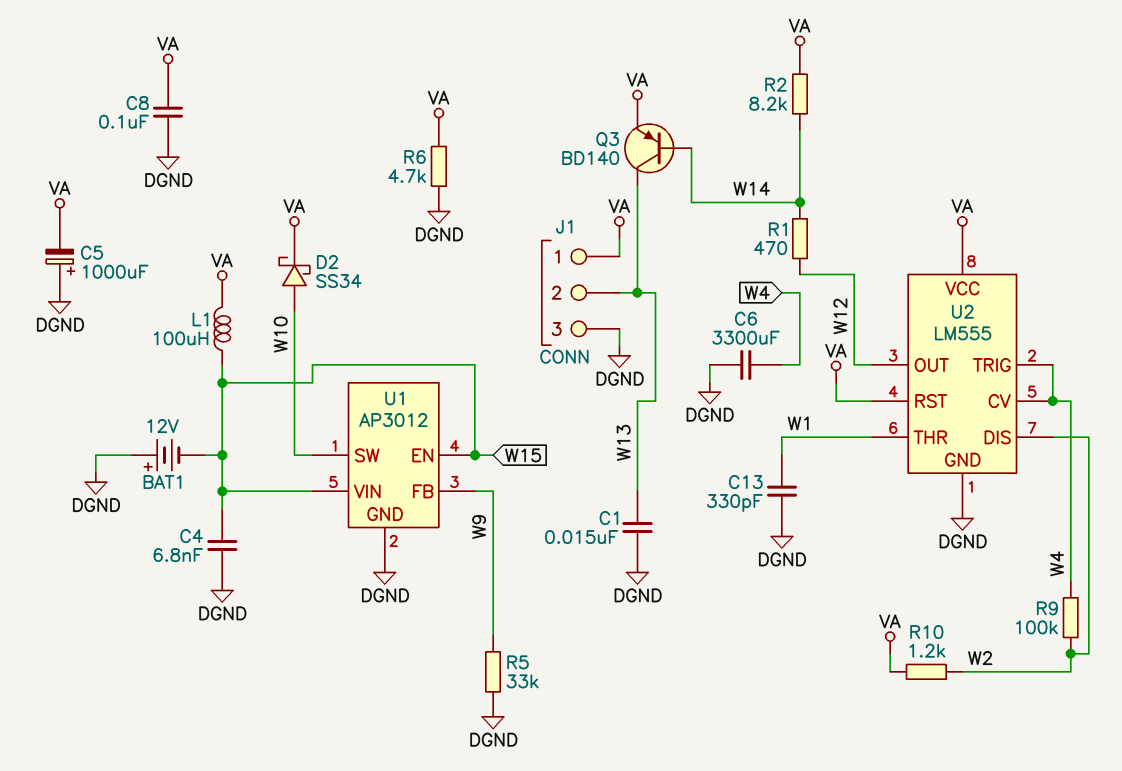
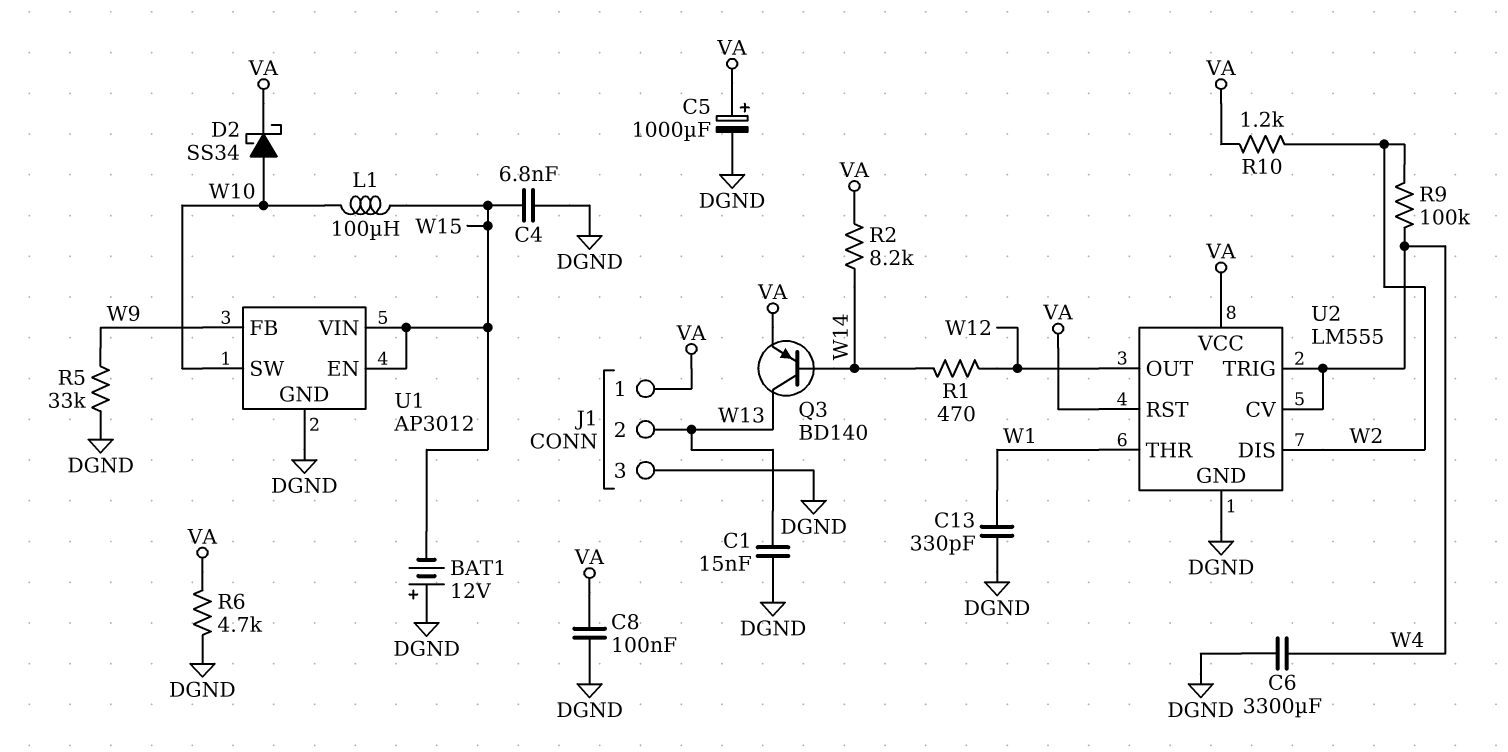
C5: 1000uF (plus DGND, minus VA) -> 1000uF (plus VA, minus DGND)
L1: 100uH (VA, W15) -> 100uH (W10, W15)

